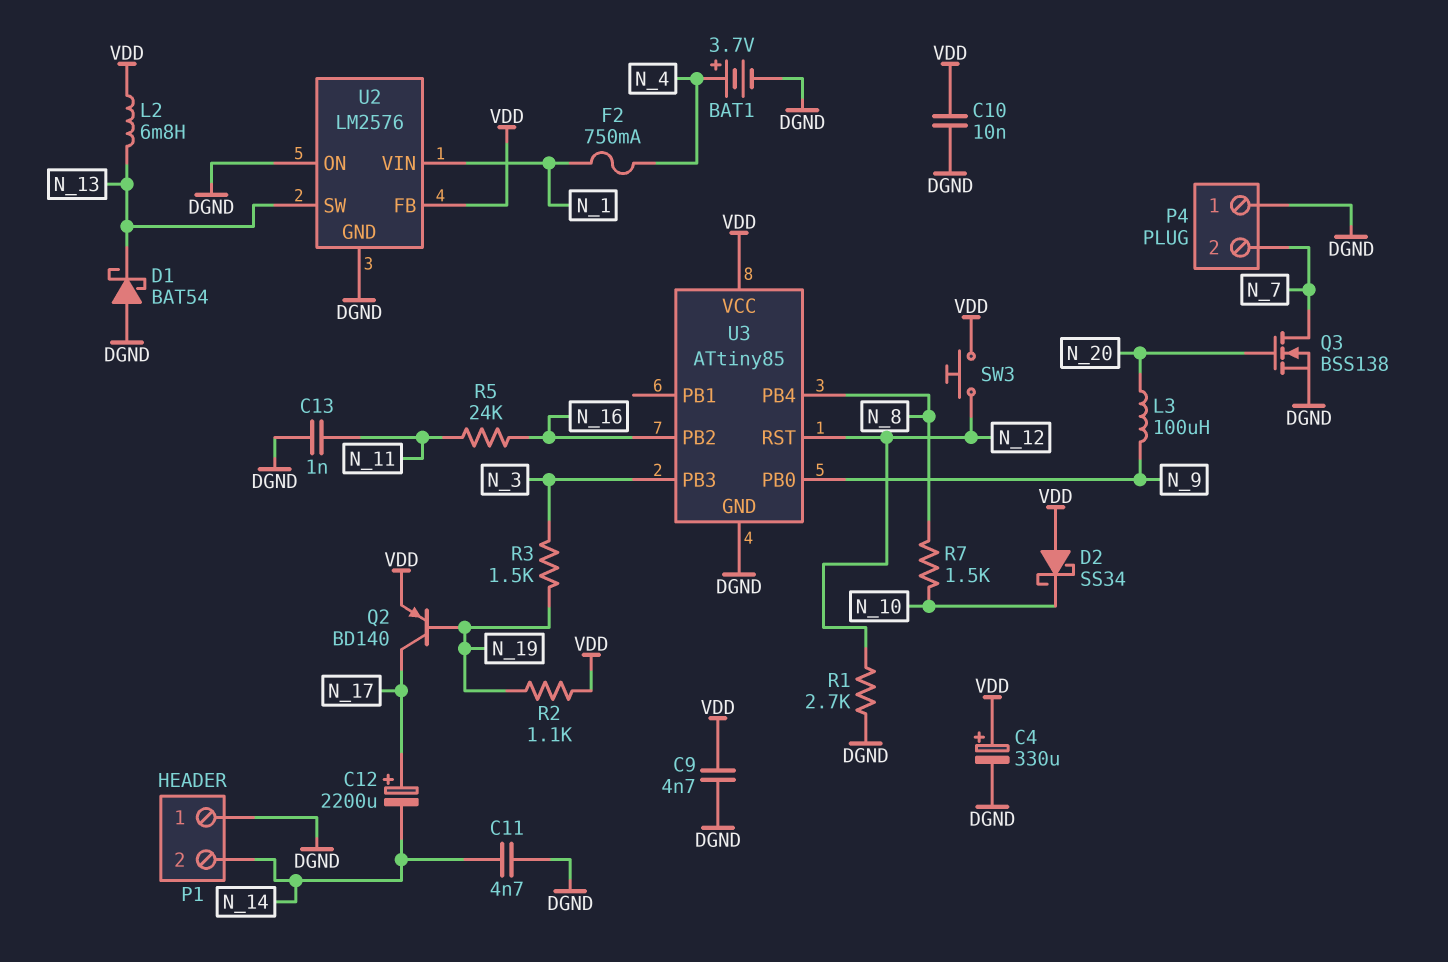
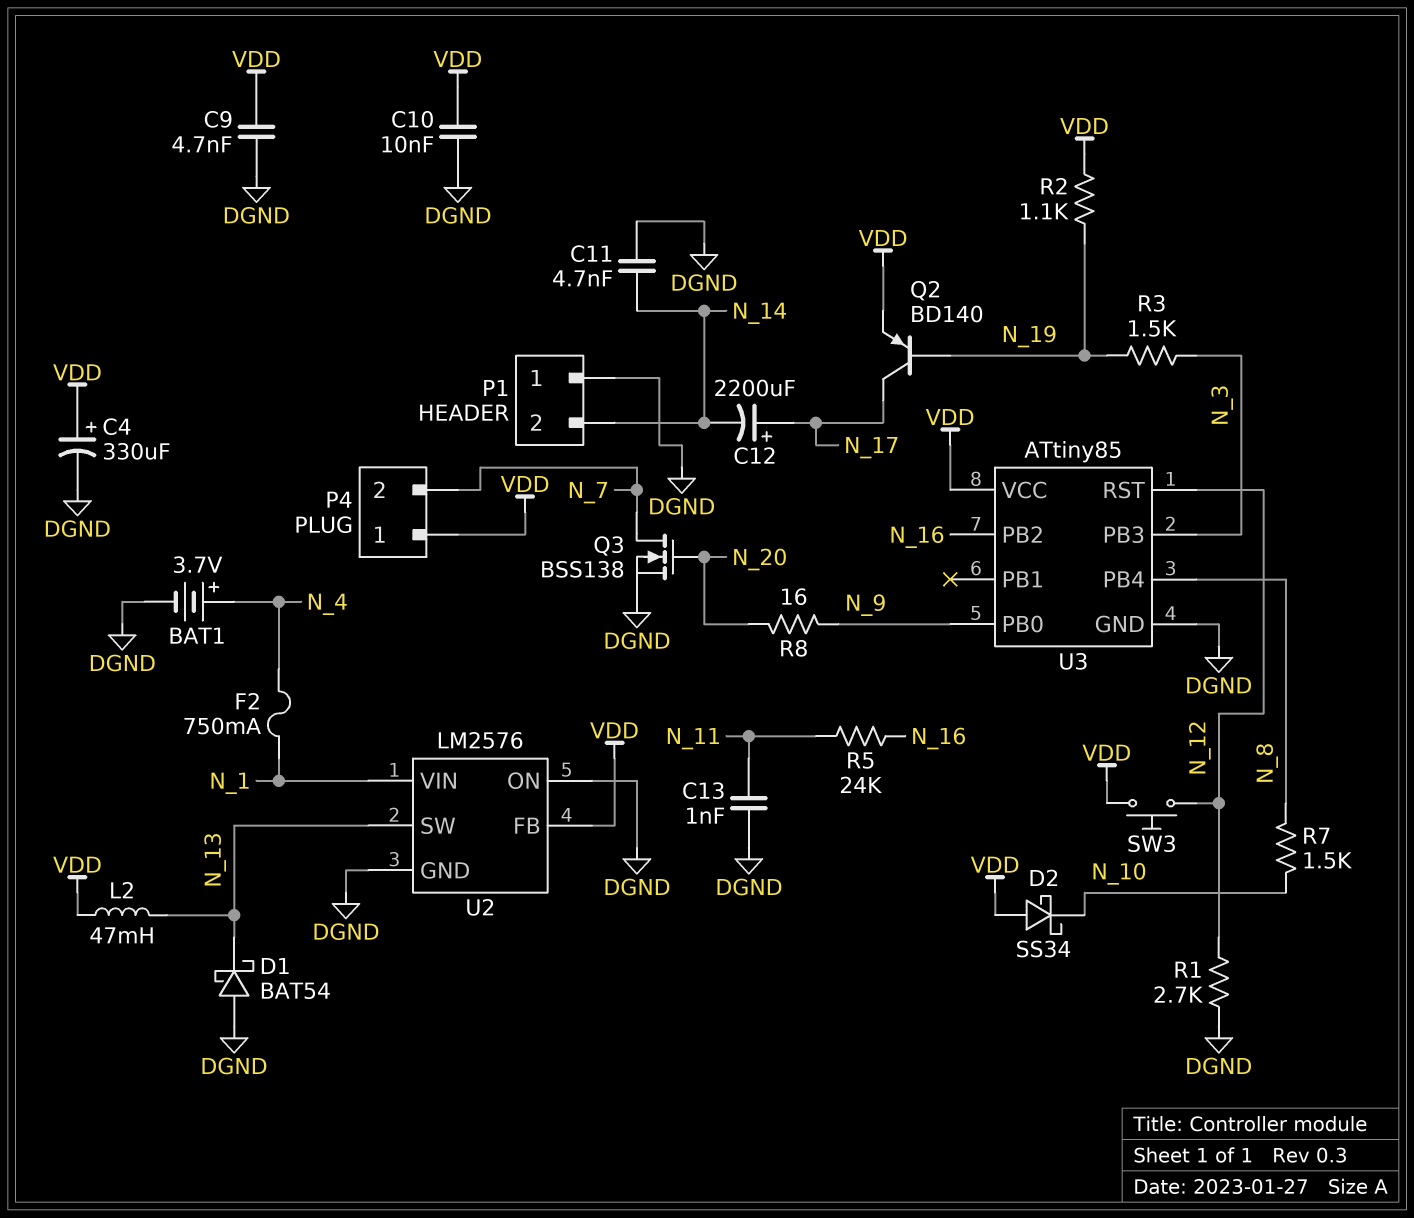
L2: 6.8mH (N_13, VDD) -> 47mH (N_13, VDD)
L3: 100uH (N_9, N_20) -> none
P4 pin 1: DGND -> VDD
R8: none -> 16 (N_9, N_20)

